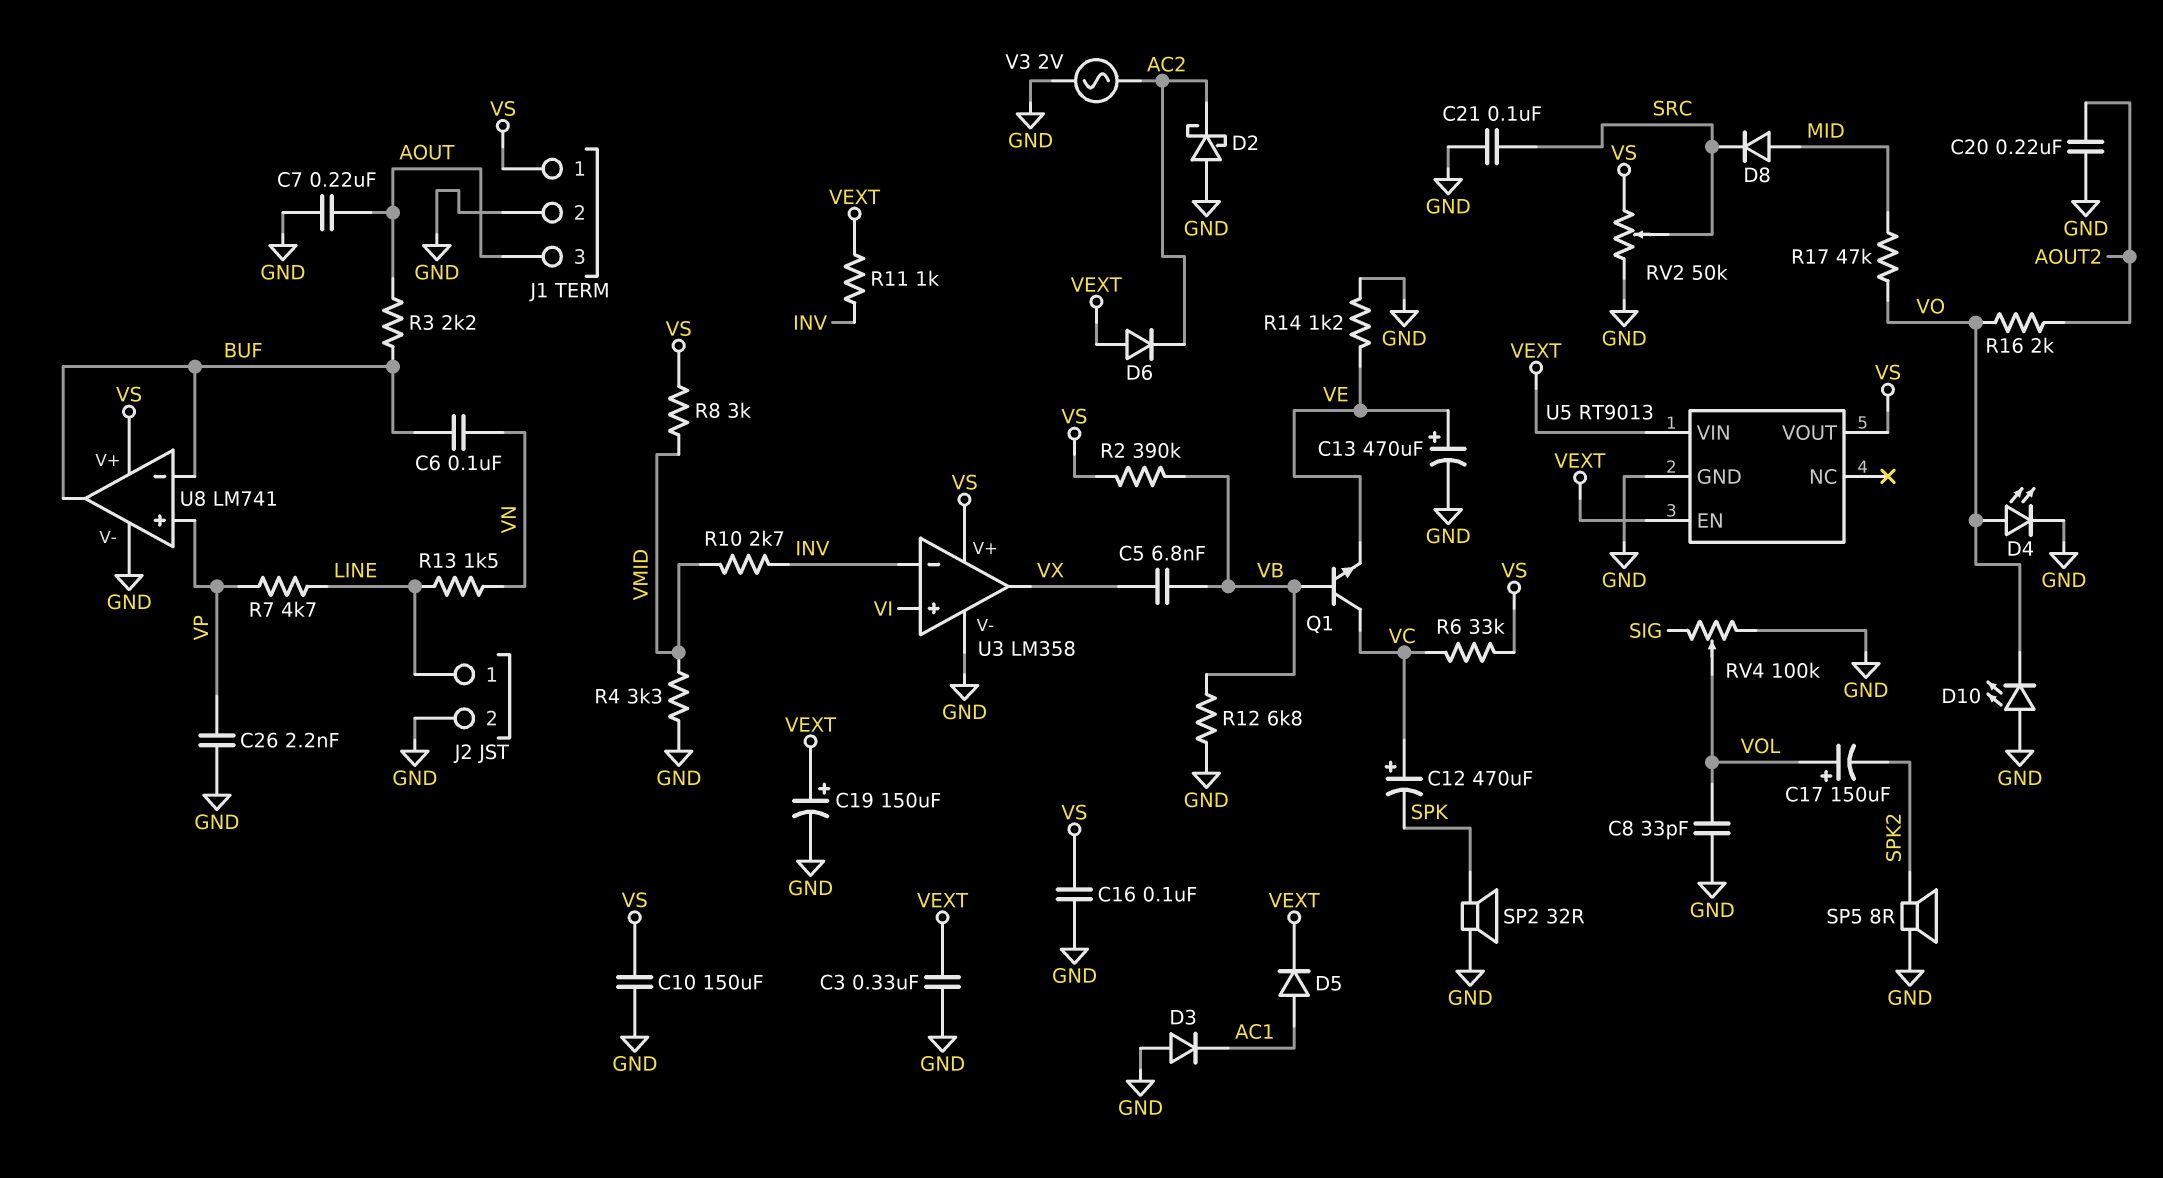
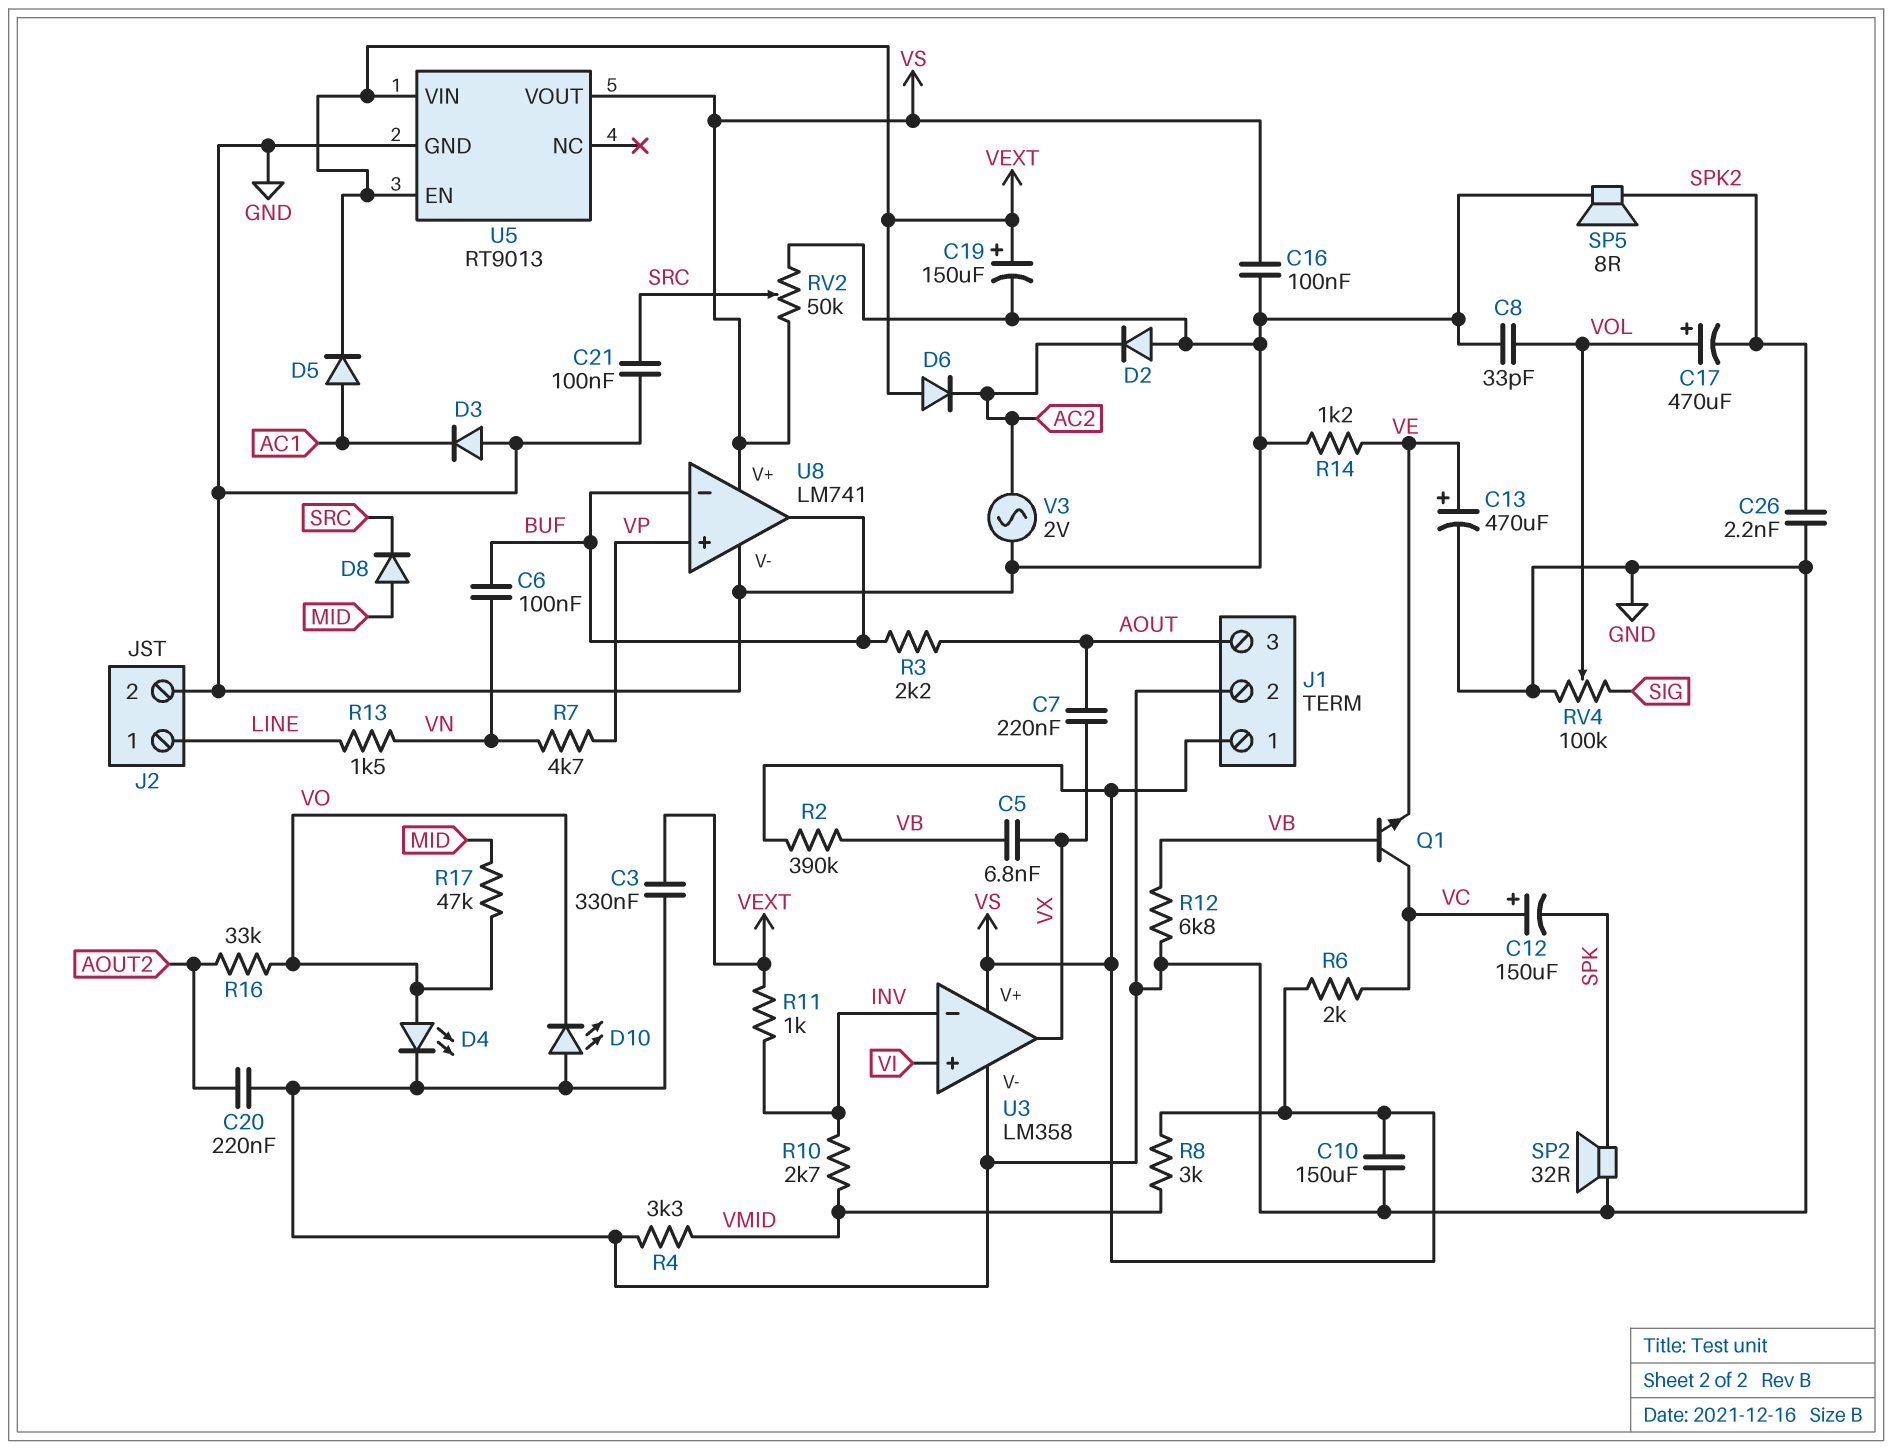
C7: 220nF (AOUT, GND) -> 220nF (AOUT, VX)
C12: 470uF (plus VC, minus SPK) -> 150uF (plus VC, minus SPK)
C17: 150uF (plus VOL, minus SPK2) -> 470uF (plus VOL, minus SPK2)
C26: 2.2nF (GND, VP) -> 2.2nF (GND, SPK2)
D2: schottky (A GND, K AC2) -> diode (A GND, K AC2)
R6: 33k (VC, VS) -> 2k (VC, VS)
R7: 4.7k (LINE, VP) -> 4.7k (VN, VP)
R16: 2k (AOUT2, VO) -> 33k (AOUT2, VO)

